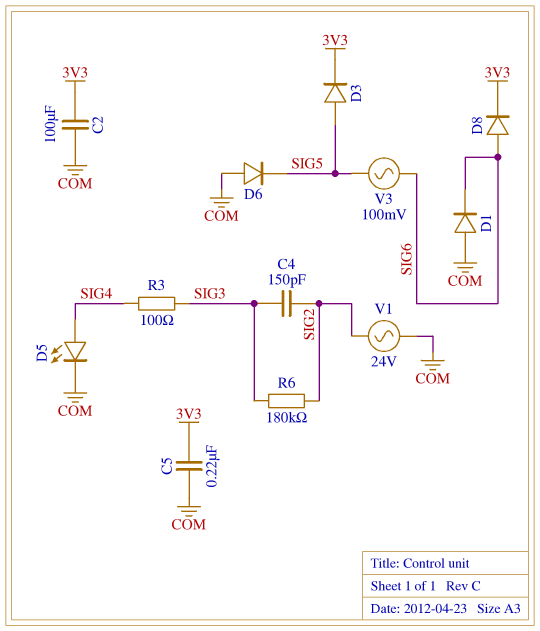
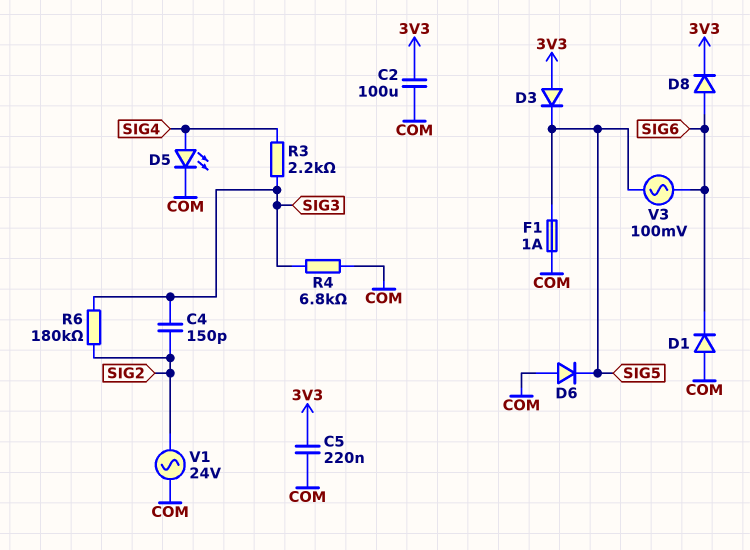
D3: diode (A SIG5, K 3V3) -> diode (A 3V3, K SIG5)
F1: none -> 1A (COM, SIG5)
R3: 100 (SIG3, SIG4) -> 2.2k (SIG3, SIG4)
R4: none -> 6.8k (COM, SIG3)

